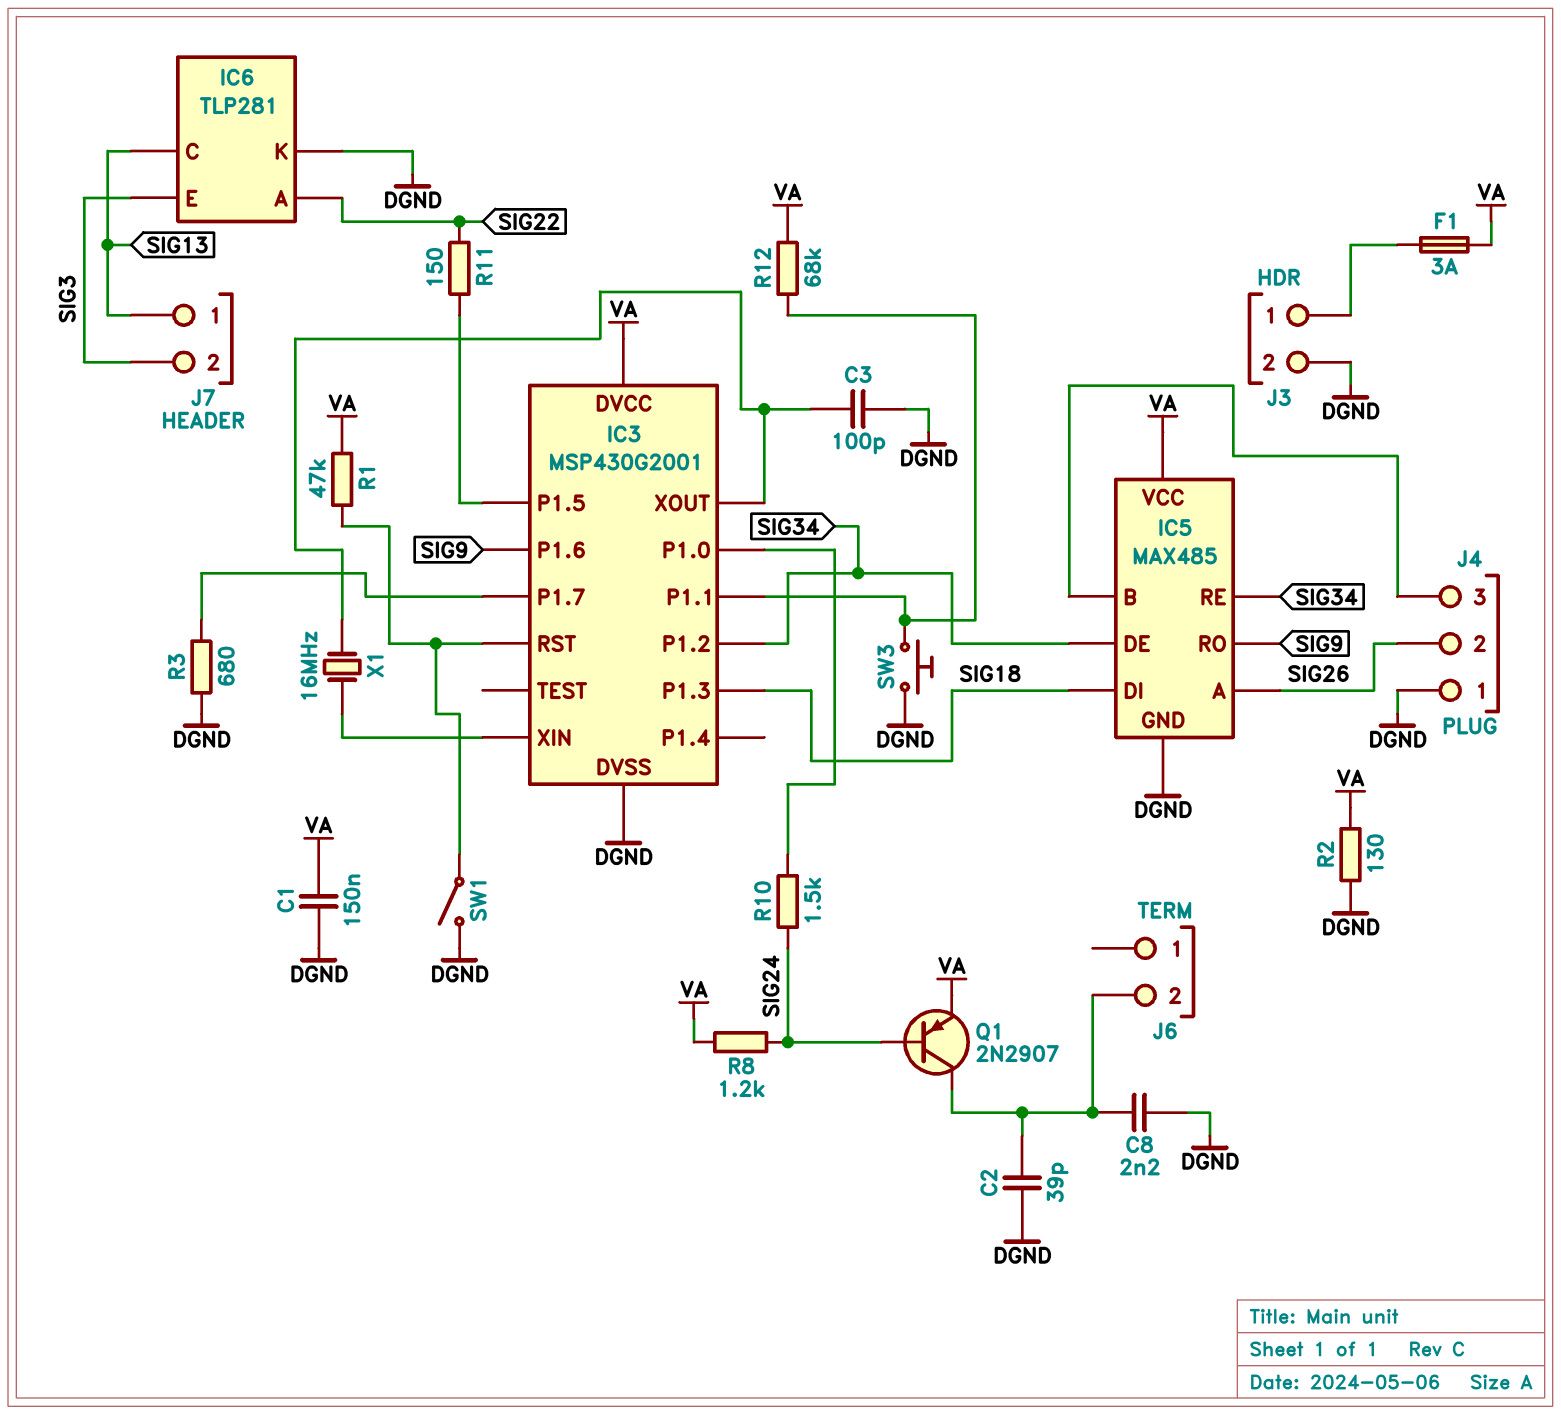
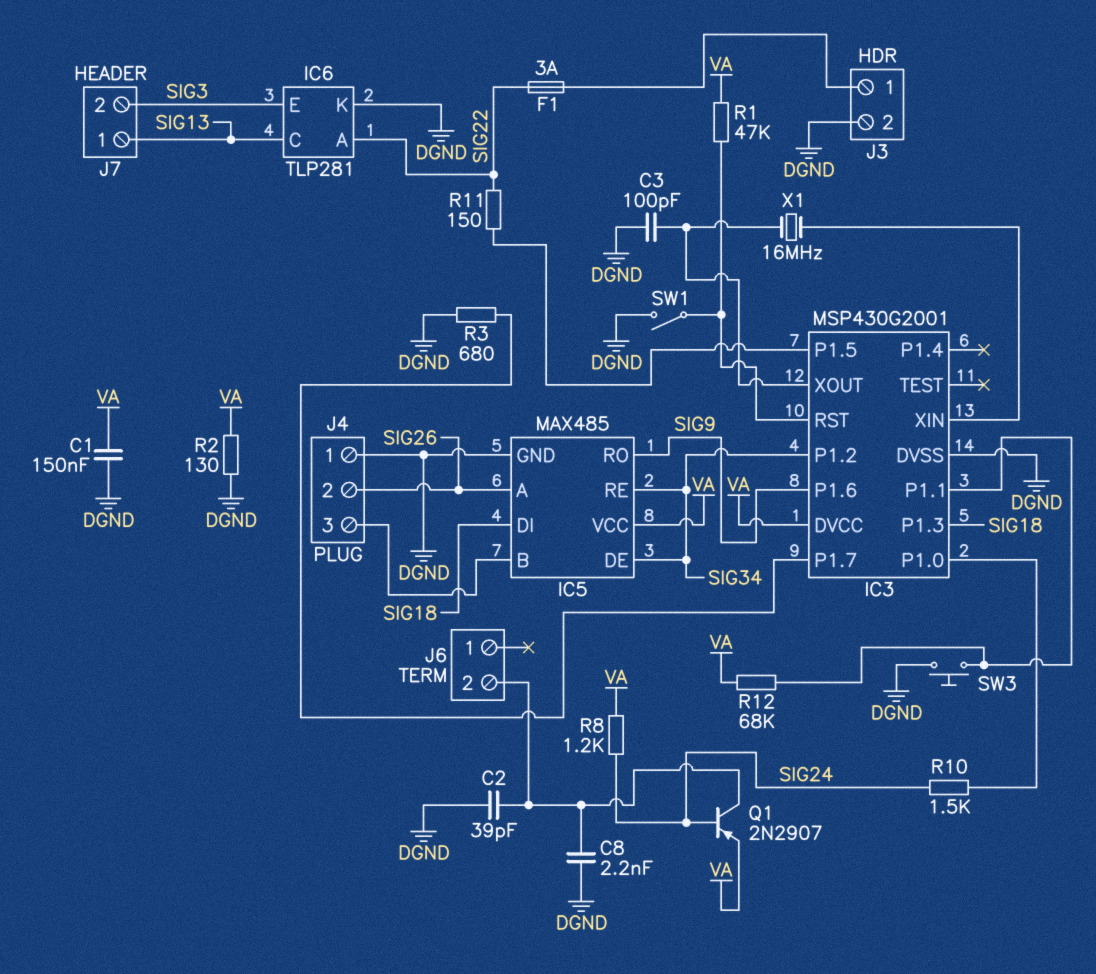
F1: 3A (J3/1, VA) -> 3A (J3/1, SIG22)

